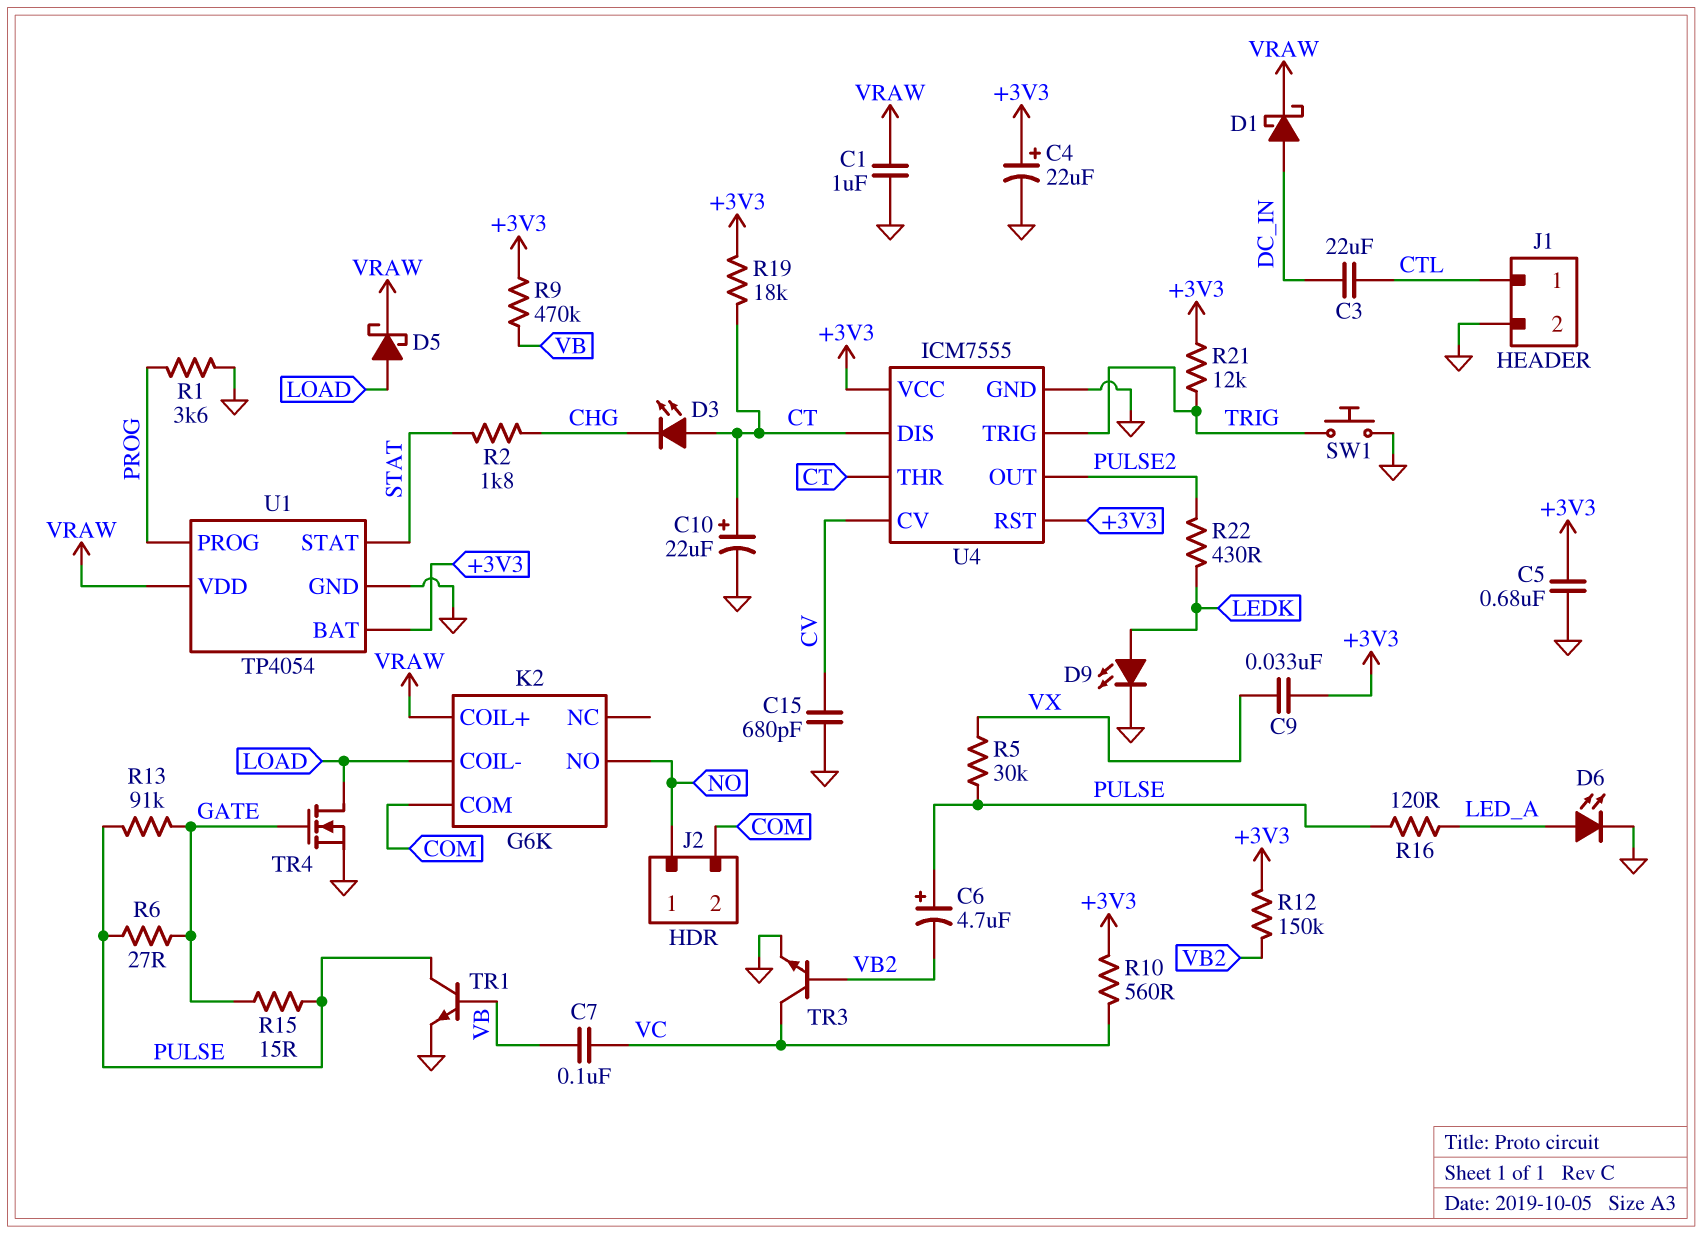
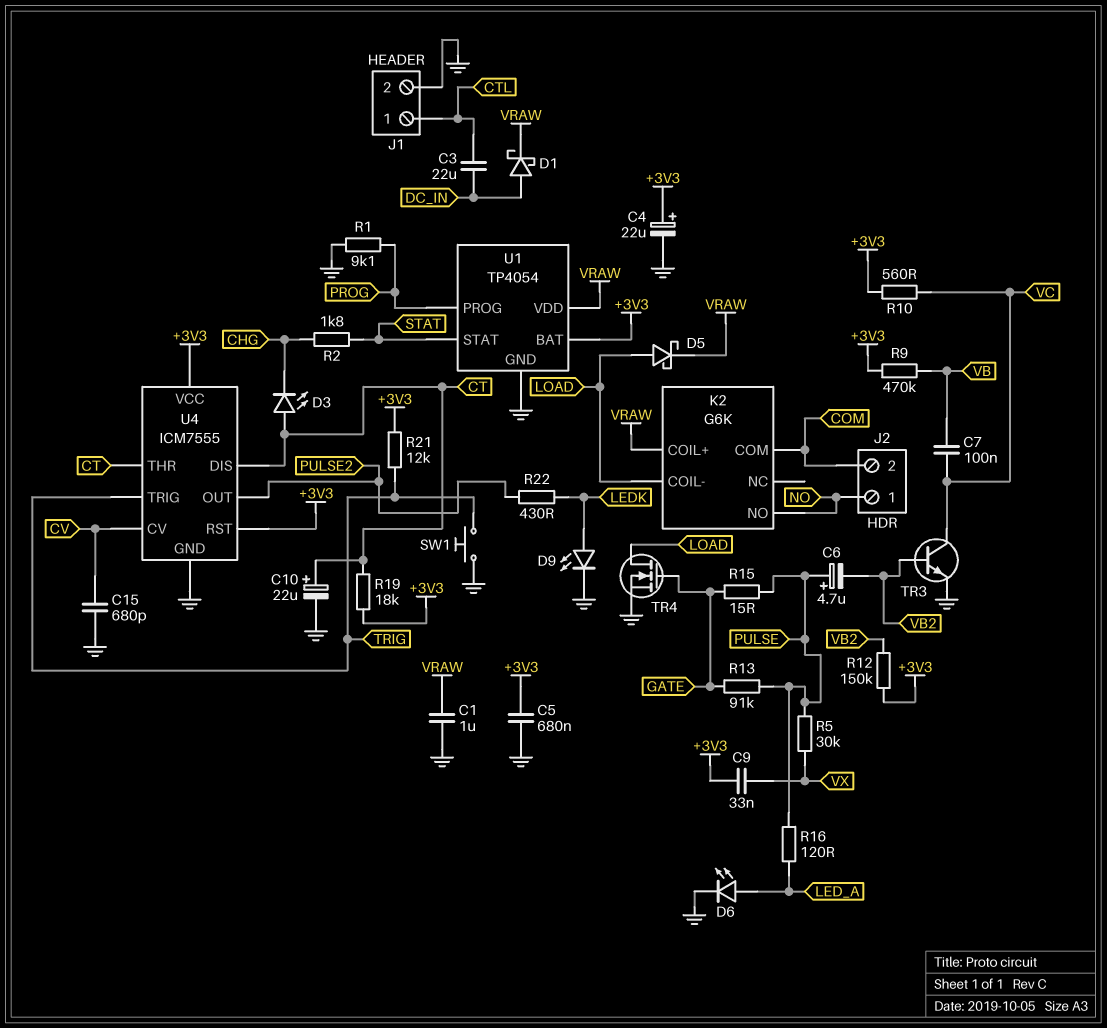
R1: 3.6k (GND, PROG) -> 9.1k (GND, PROG)
R6: 27 (GATE, PULSE) -> none
TR1: NPN (B VB, C PULSE, E GND) -> none

